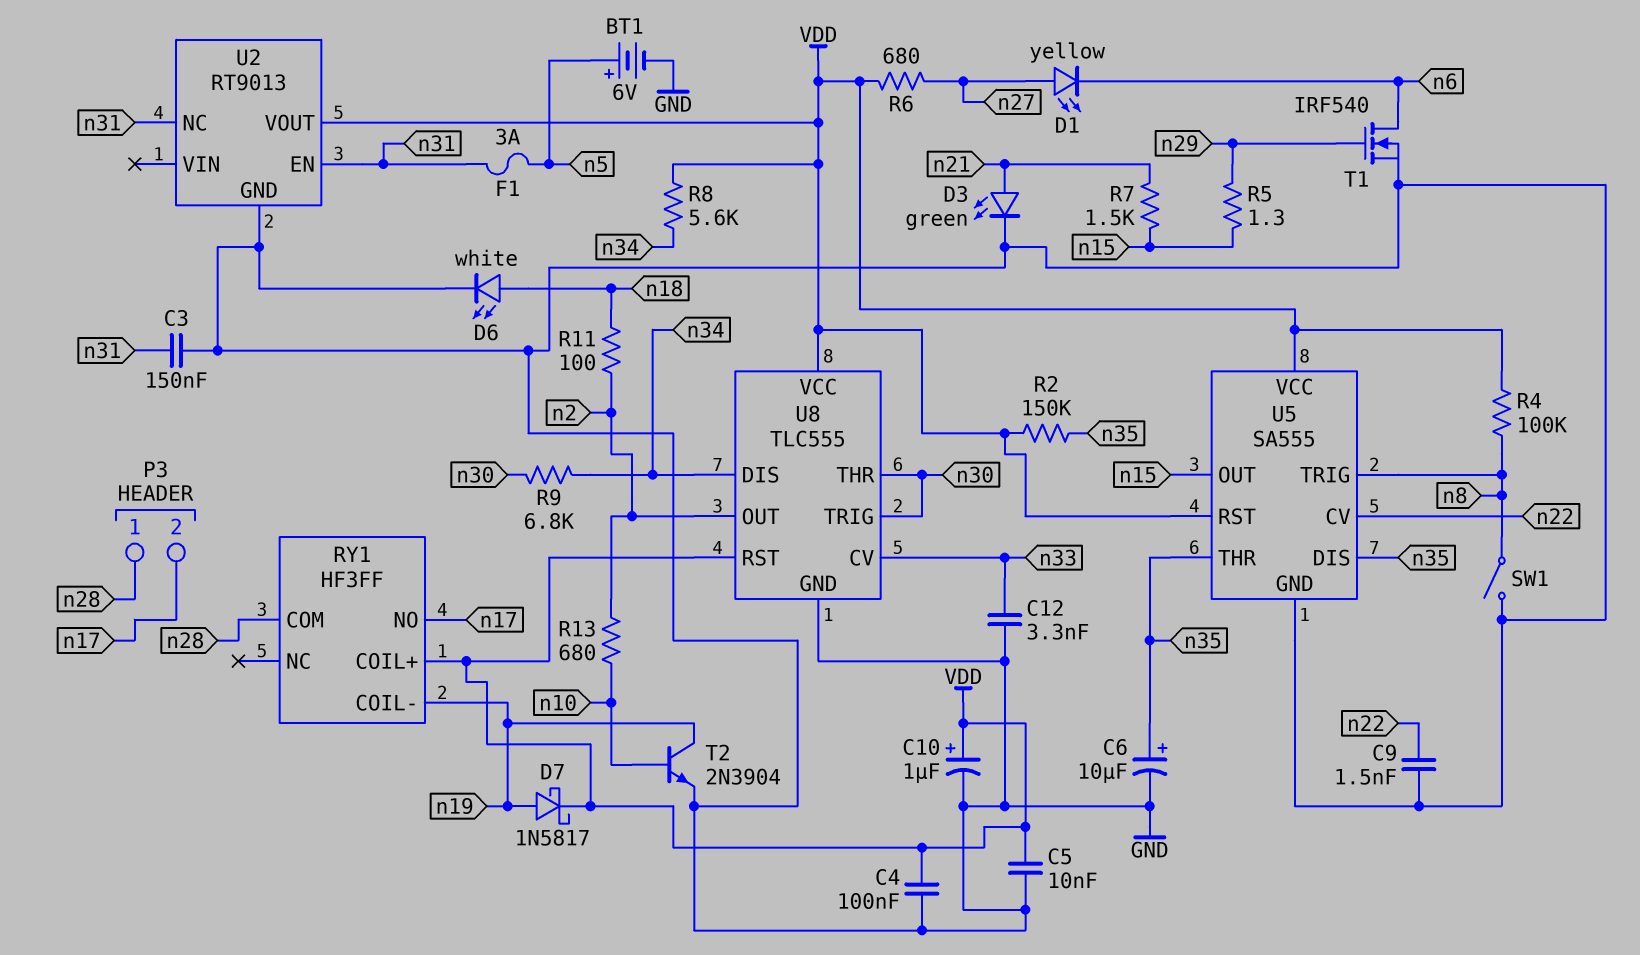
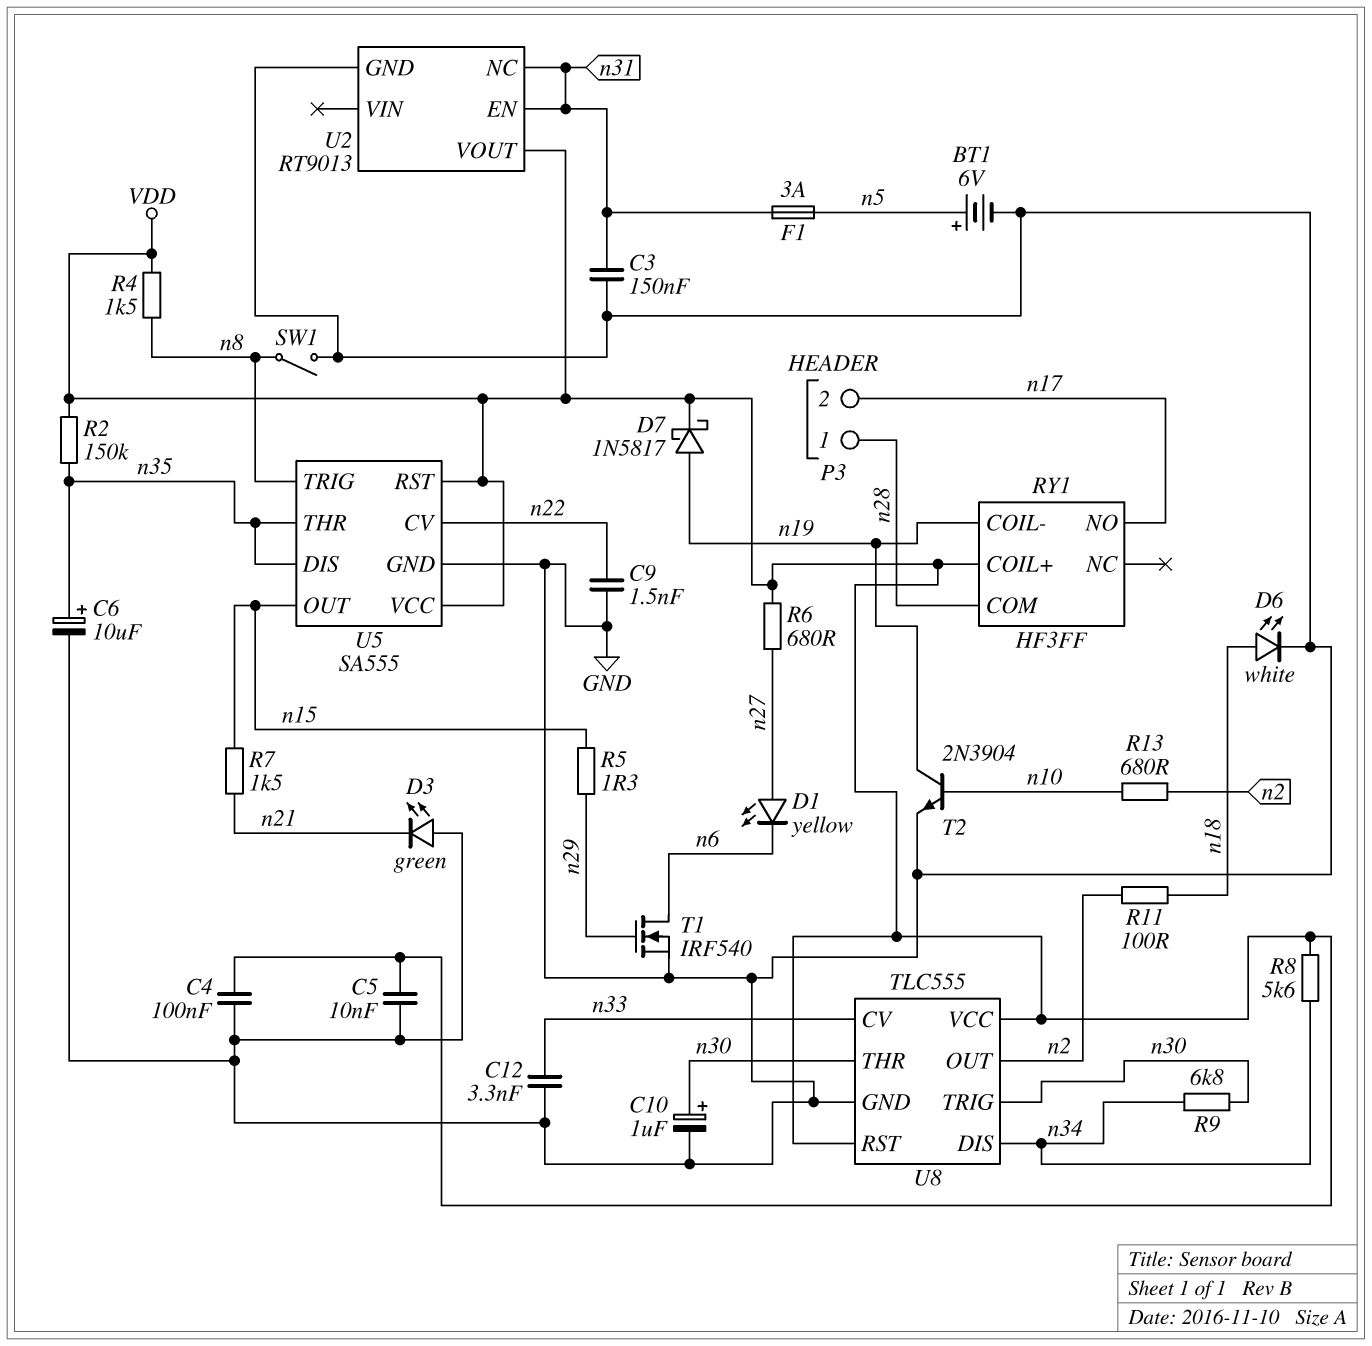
C10: 1uF (plus VDD, minus GND) -> 1uF (plus n30, minus GND)
D3: LED green (A n21, K GND) -> LED green (A GND, K n21)
R4: 100k (VDD, n8) -> 1.5k (VDD, n8)

